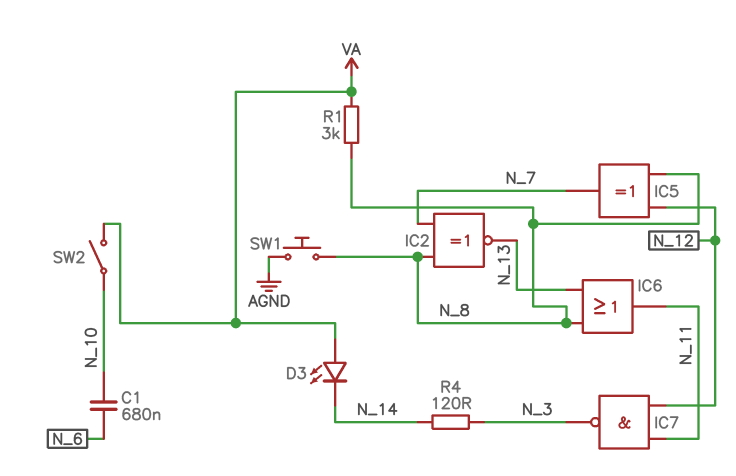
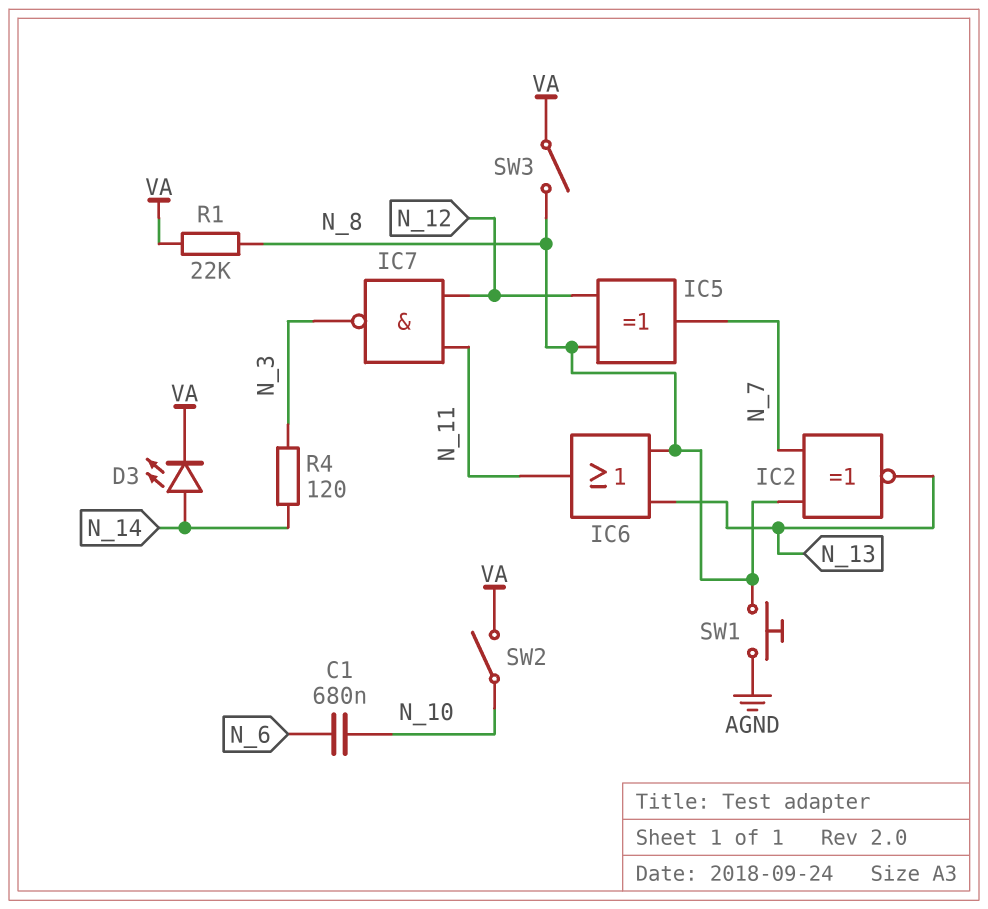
D3: LED (A VA, K N_14) -> LED (A N_14, K VA)
R1: 3k (N_8, VA) -> 22k (N_8, VA)
SW3: none -> switch (N_8, VA)

